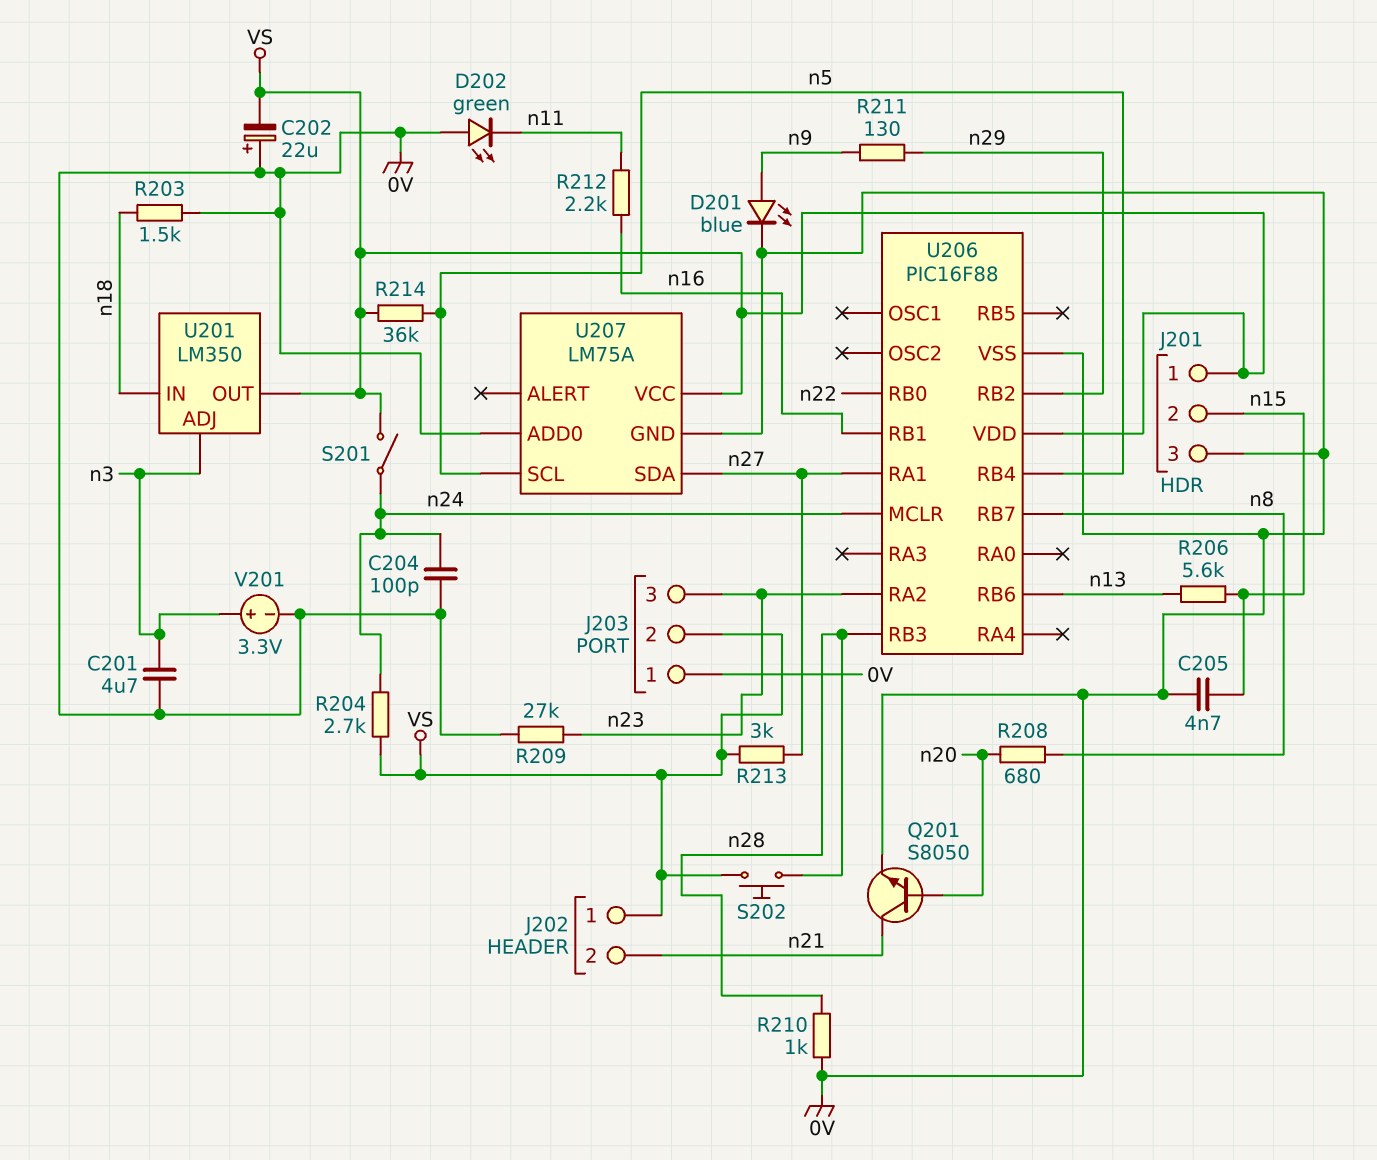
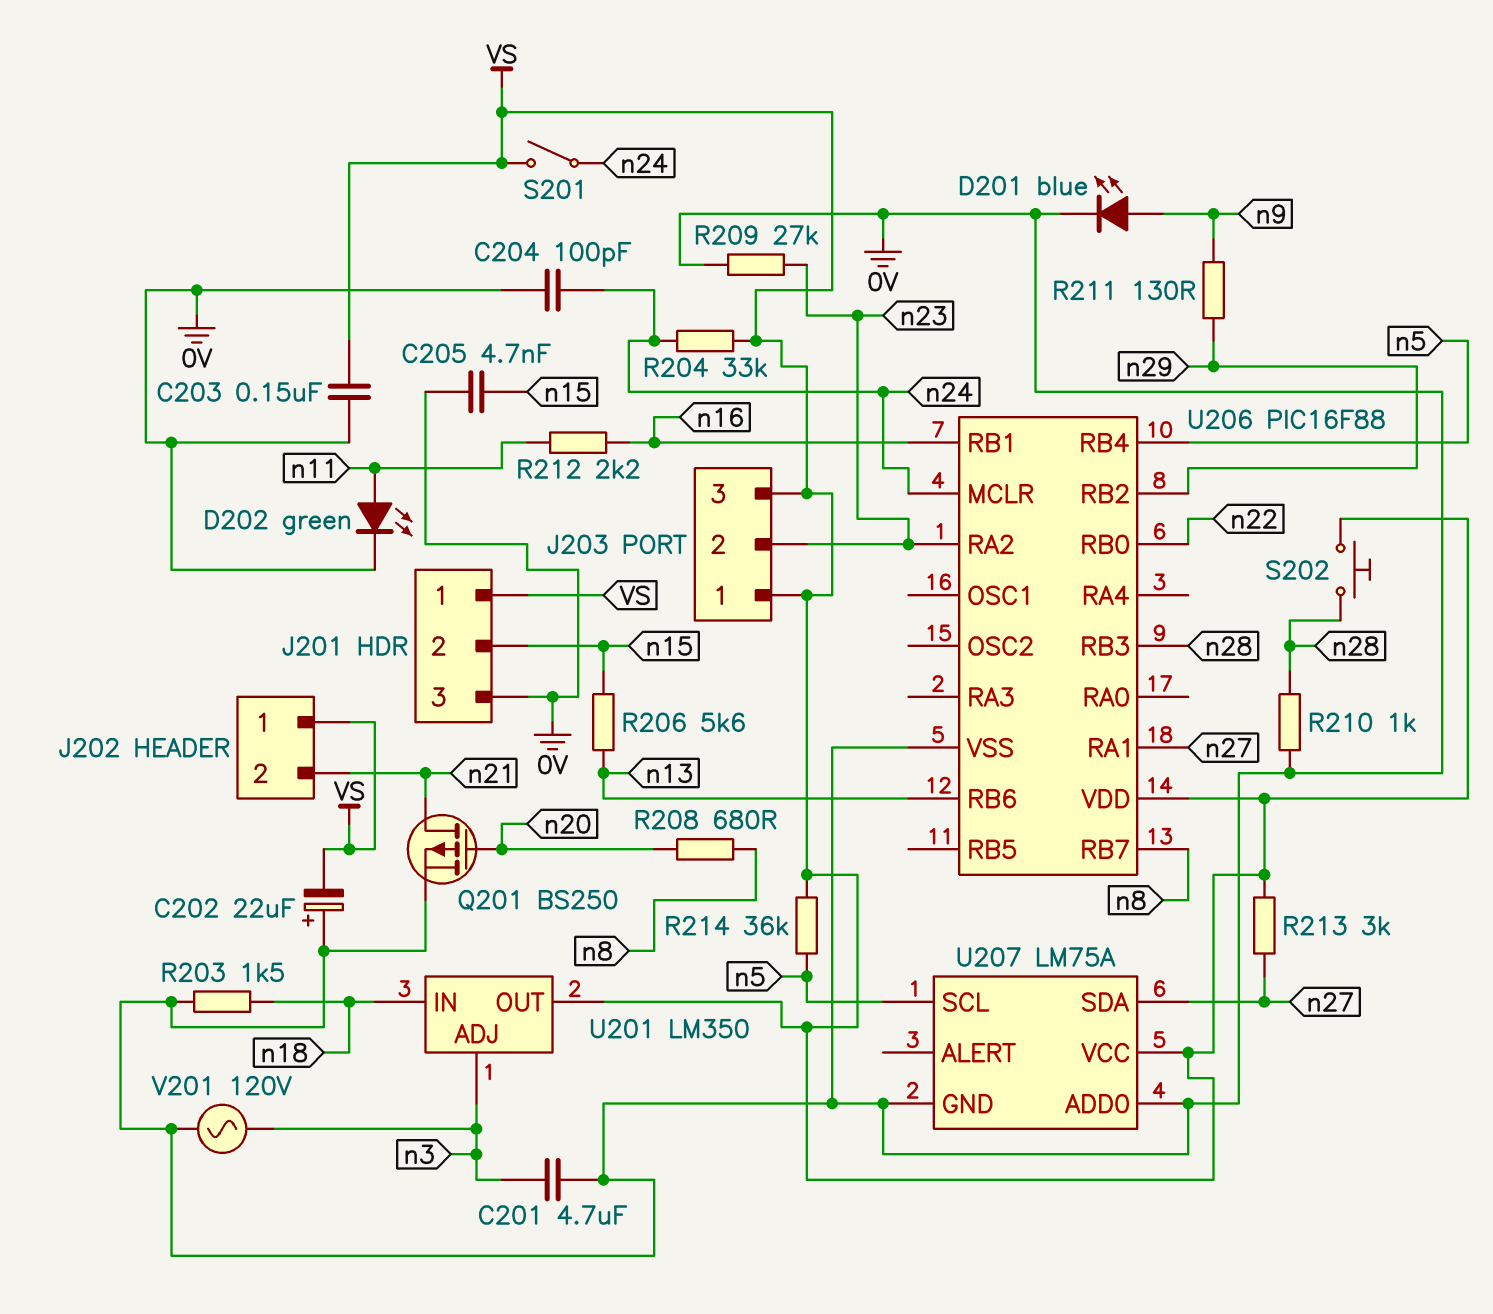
C203: none -> 150nF (0V, VS)
D202: LED green (A 0V, K n11) -> LED green (A n11, K 0V)
J203 pin 1: 0V -> VS
J203 pin 2: VS -> n23
J203 pin 3: n23 -> VS
Q201: NPN S8050 (B n20, C n21, E 0V) -> PMOS BS250 (G n20, D n21, S 0V)
R204: 2.7k (VS, n24) -> 33k (VS, n24)
V201: 3.3V (plus n3, minus 0V) -> AC 120V (0V, n3)

